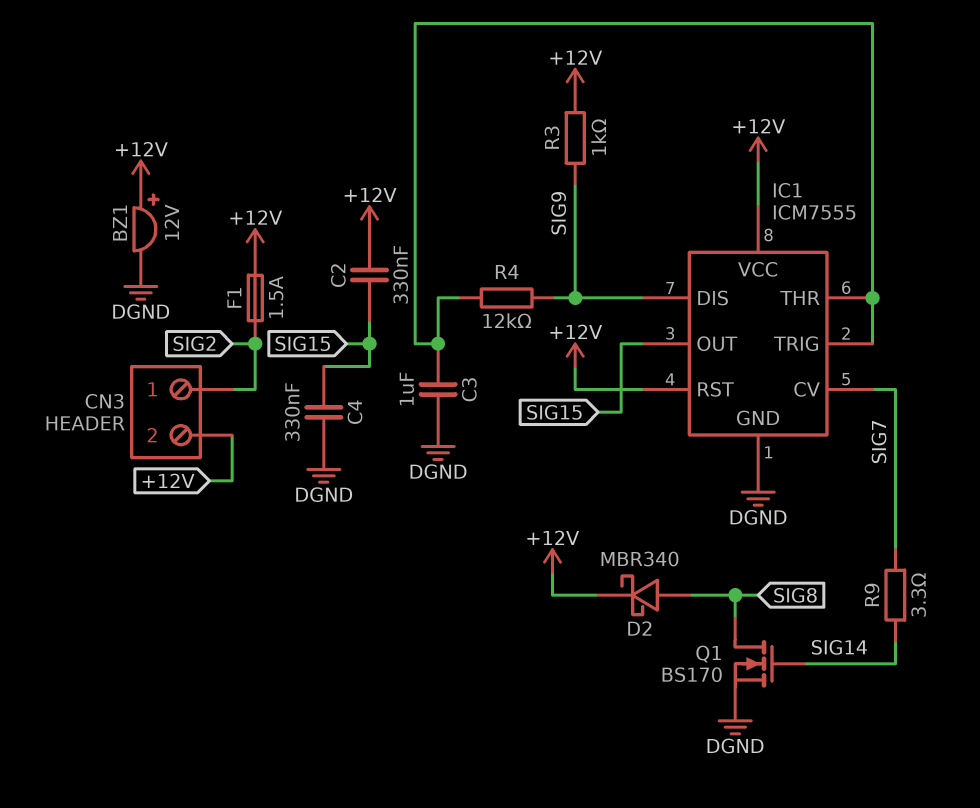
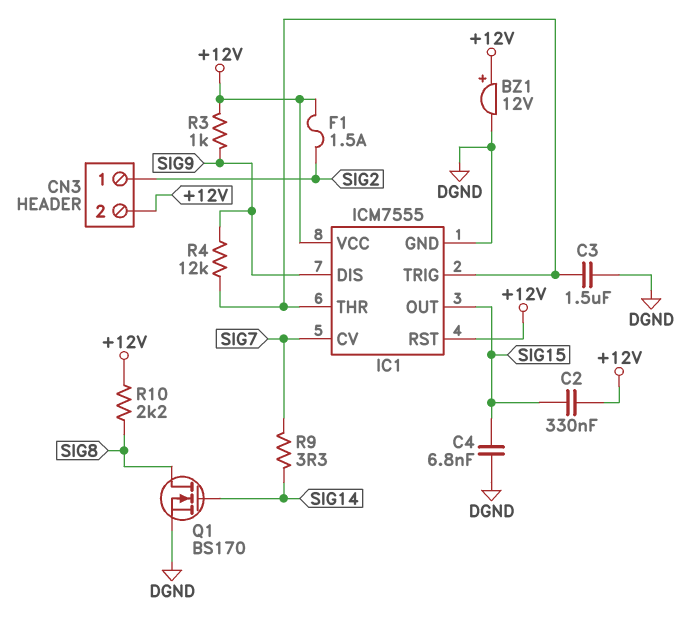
C3: 1uF (DGND, IC1/THR) -> 1.5uF (DGND, IC1/THR)
C4: 330nF (DGND, SIG15) -> 6.8nF (DGND, SIG15)
D2: schottky MBR340 (A SIG8, K +12V) -> none
R10: none -> 2.2k (+12V, SIG8)

